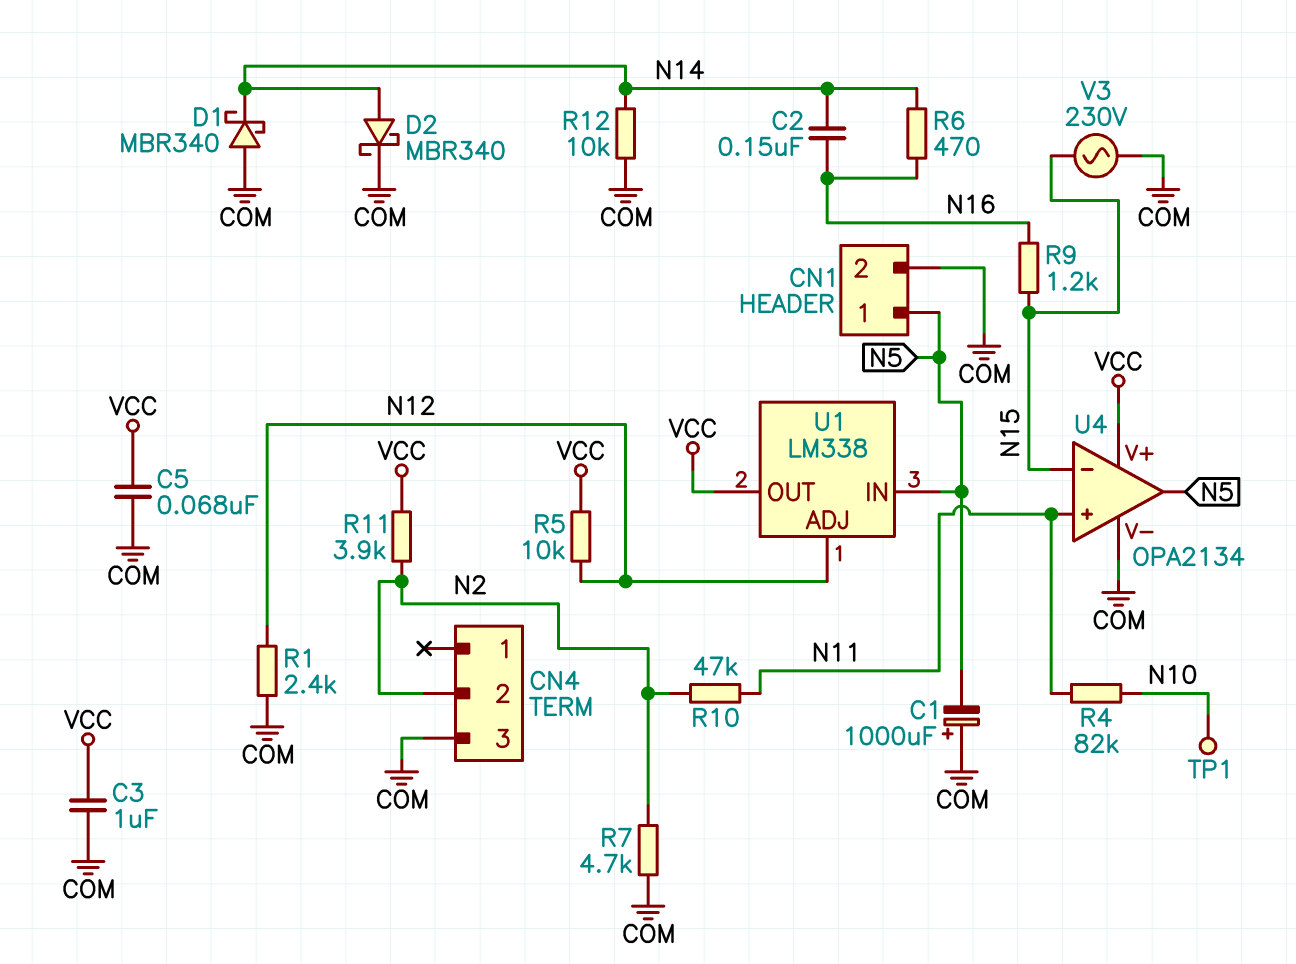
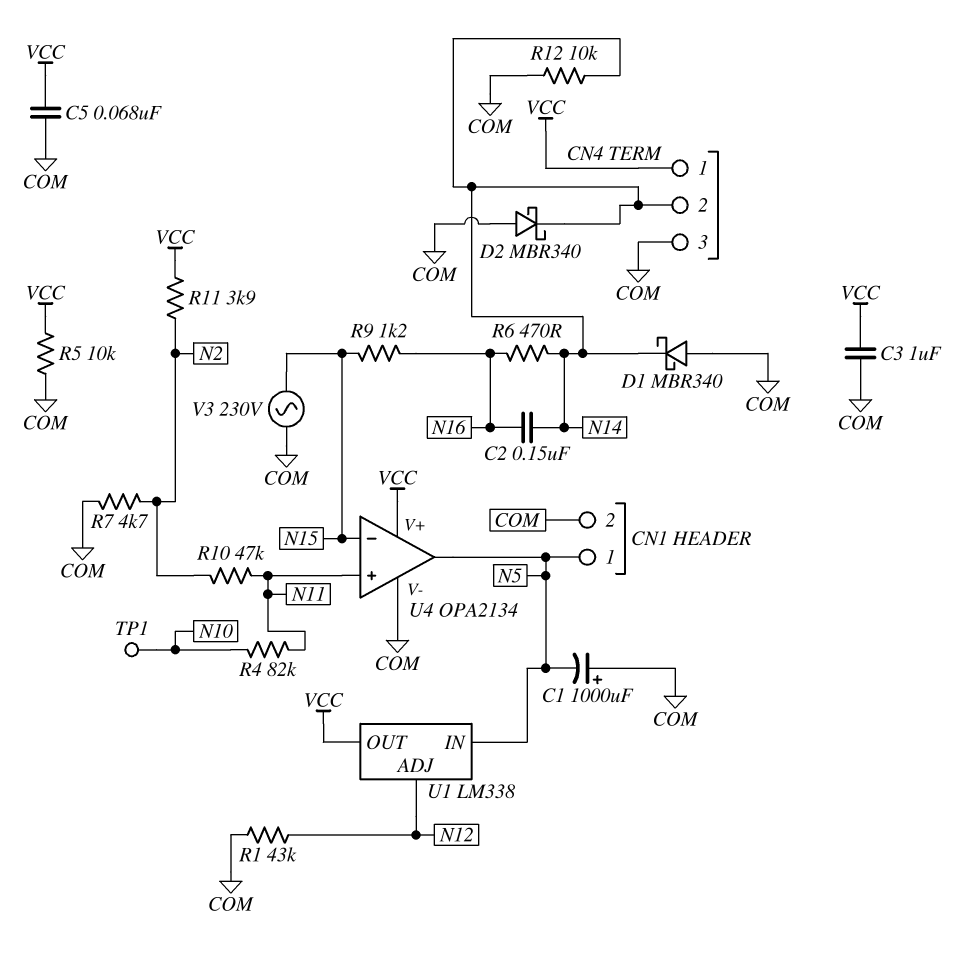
CN4 pin 1: none -> VCC
CN4 pin 2: N2 -> N14
D2: schottky MBR340 (A N14, K COM) -> schottky MBR340 (A COM, K N14)
R1: 2.4k (COM, N12) -> 43k (COM, N12)
R5: 10k (N12, VCC) -> 10k (COM, VCC)

